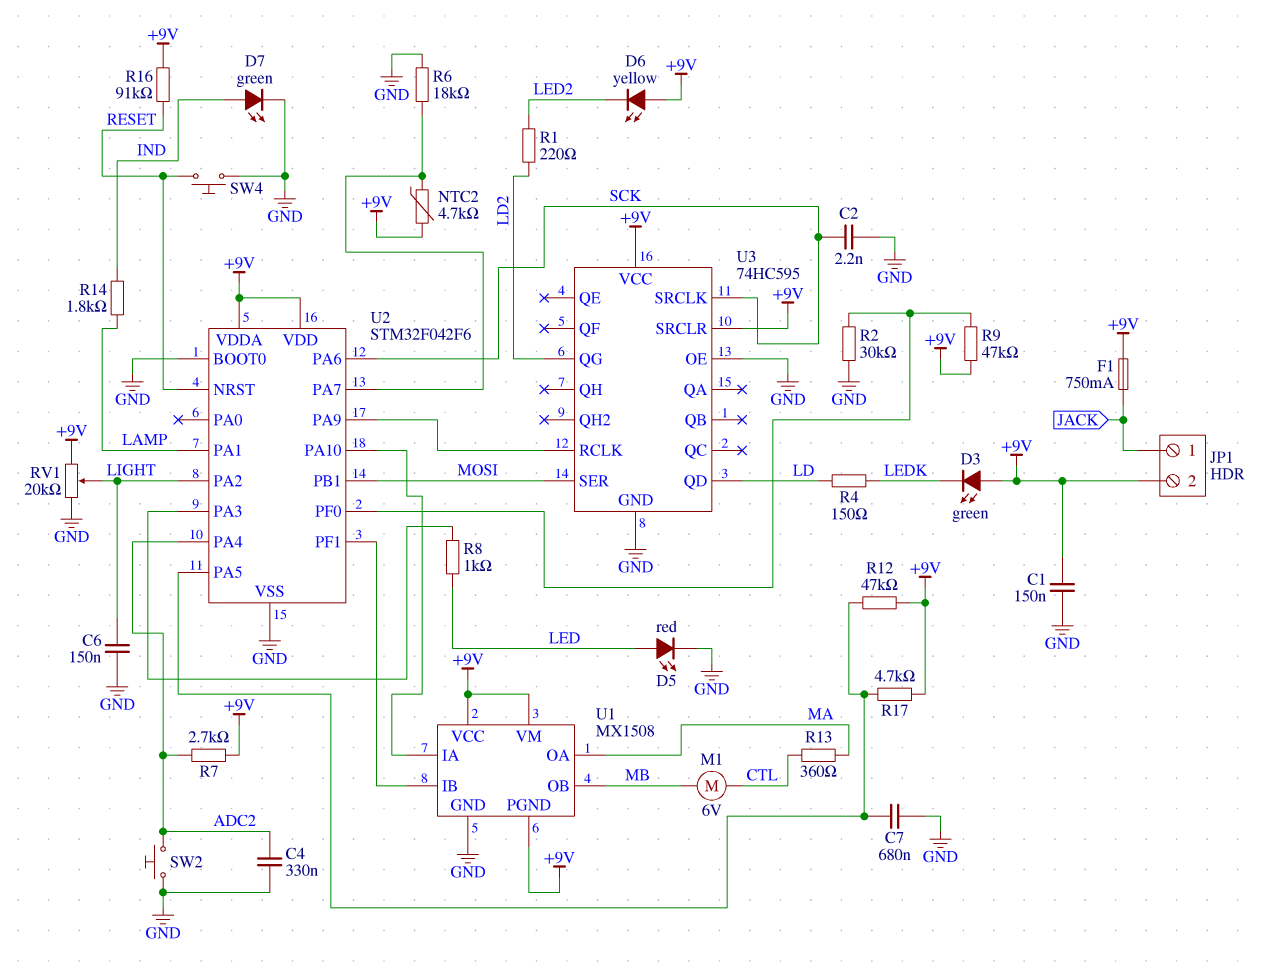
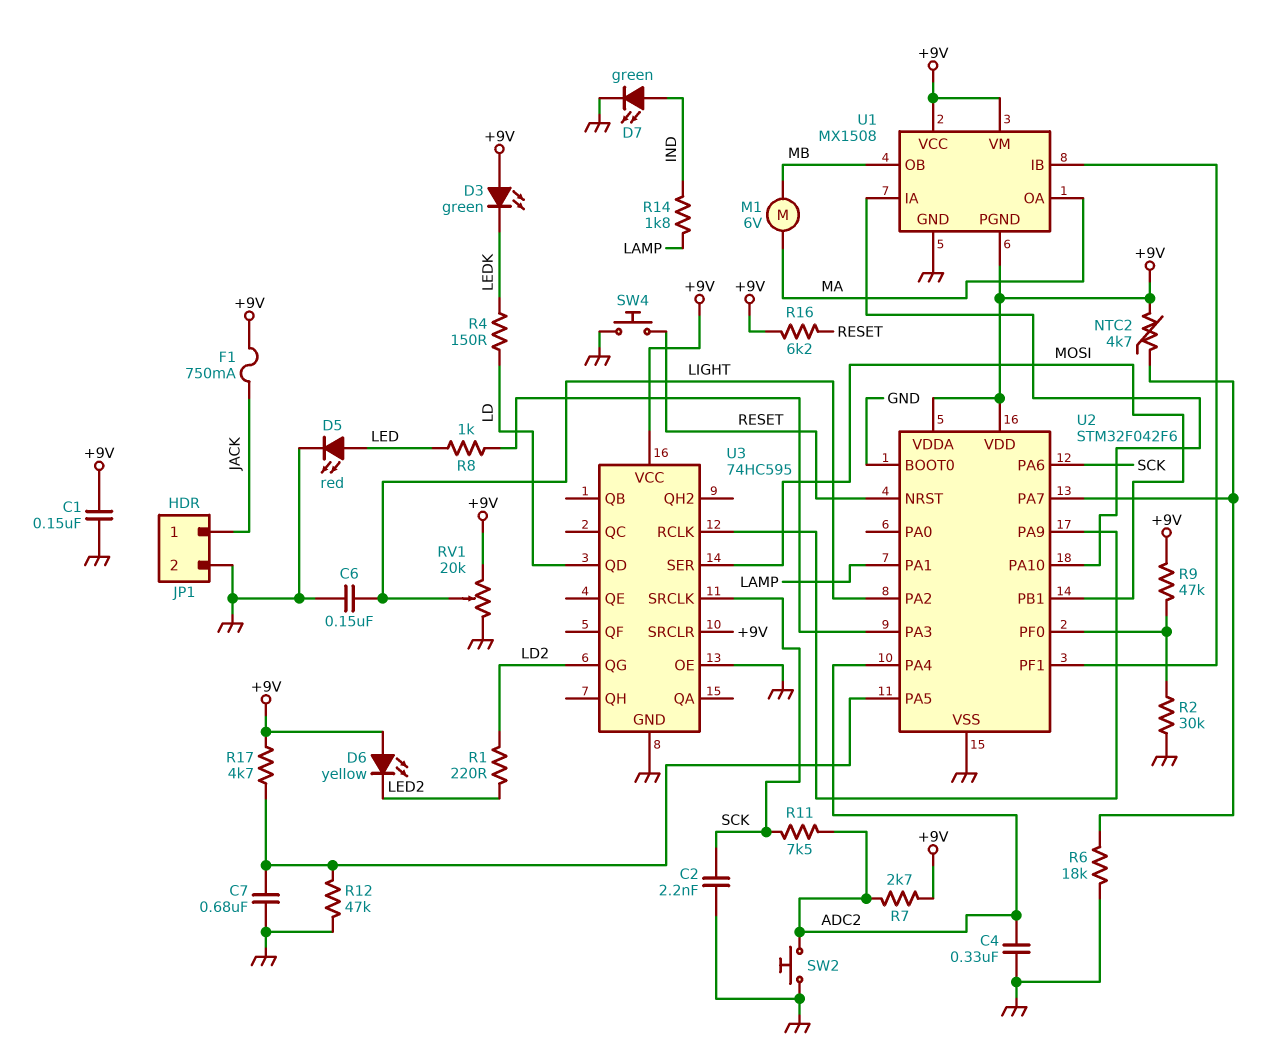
JP1 pin 2: +9V -> GND
M1: motor 6V (CTL, MB) -> motor 6V (MA, MB)
R11: none -> 7.5k (ADC2, SCK)
R12: 47k (+9V, U2/PA5) -> 47k (GND, U2/PA5)
R13: 360 (CTL, MA) -> none
R16: 91k (+9V, RESET) -> 6.2k (+9V, RESET)

